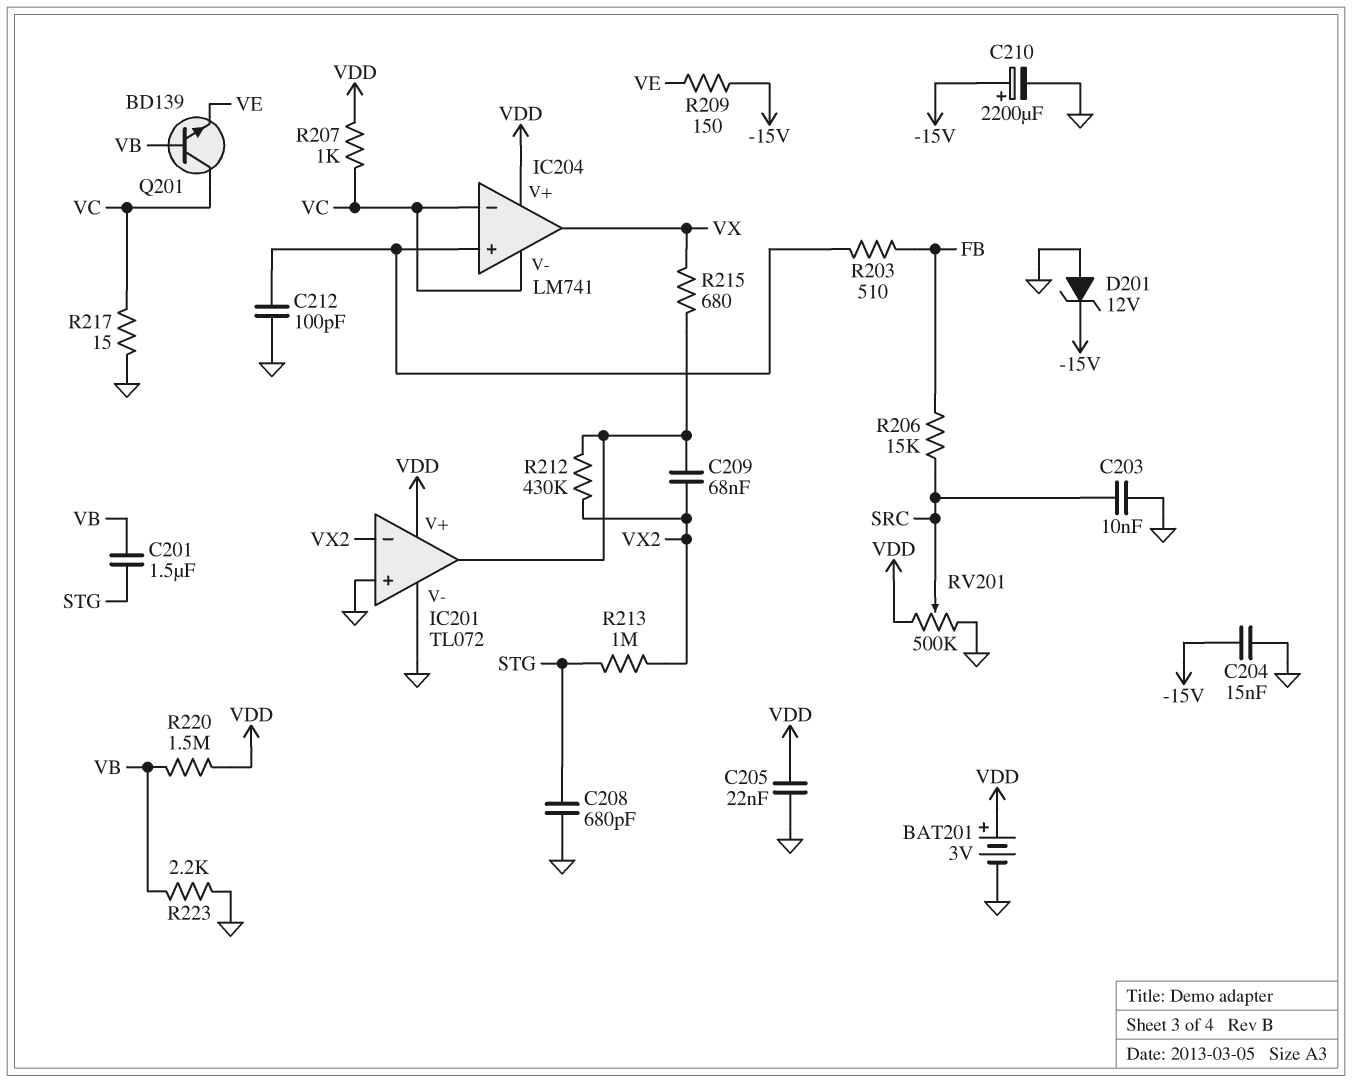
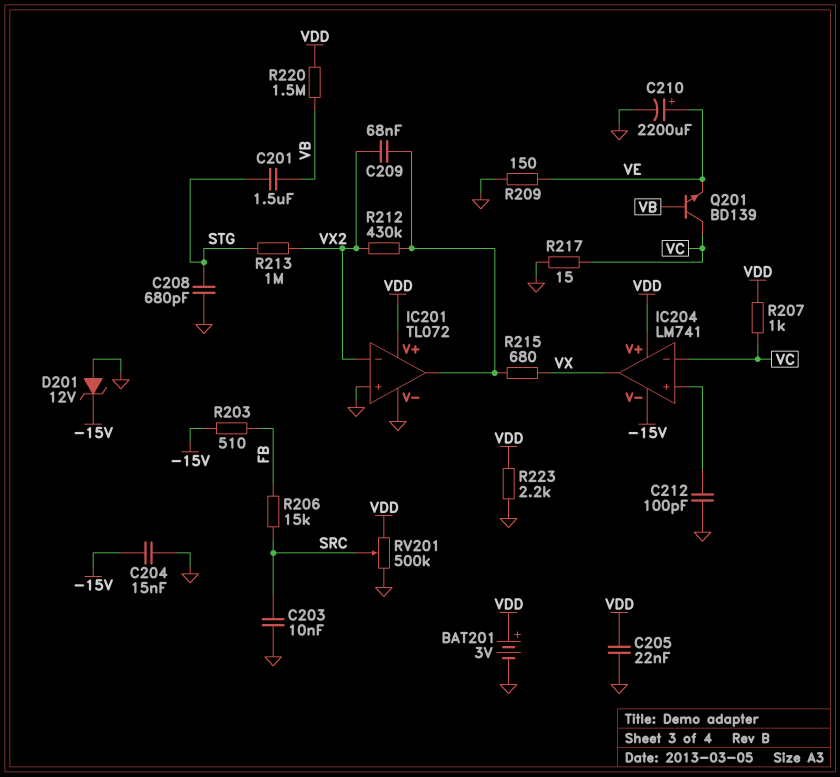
C210: 2200uF (plus -15V, minus GND) -> 2200uF (plus VE, minus GND)
IC204 pin V-: VC -> -15V
R203: 510 (FB, IC204/in+) -> 510 (-15V, FB)
R209: 150 (-15V, VE) -> 150 (GND, VE)
R223: 2.2k (GND, VB) -> 2.2k (GND, VDD)

